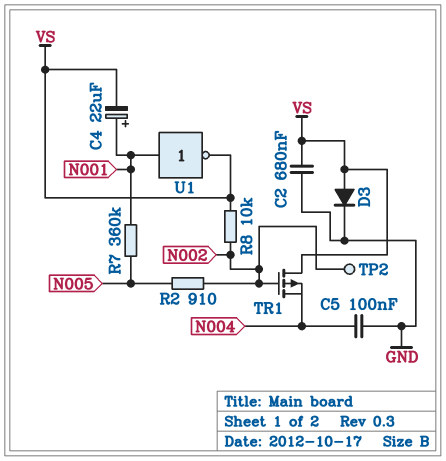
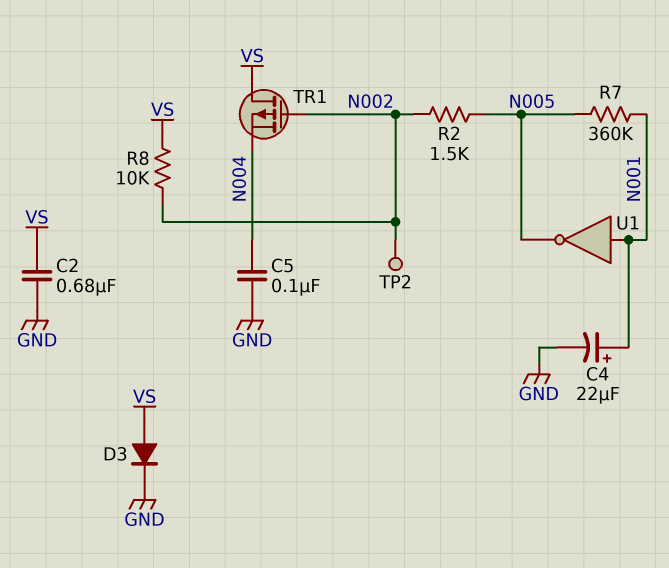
C4: 22uF (plus N001, minus VS) -> 22uF (plus N001, minus GND)
R2: 910 (N002, N005) -> 1.5k (N002, N005)
U1: NOT (in N001, out VS) -> NOT (in N001, out N005)

